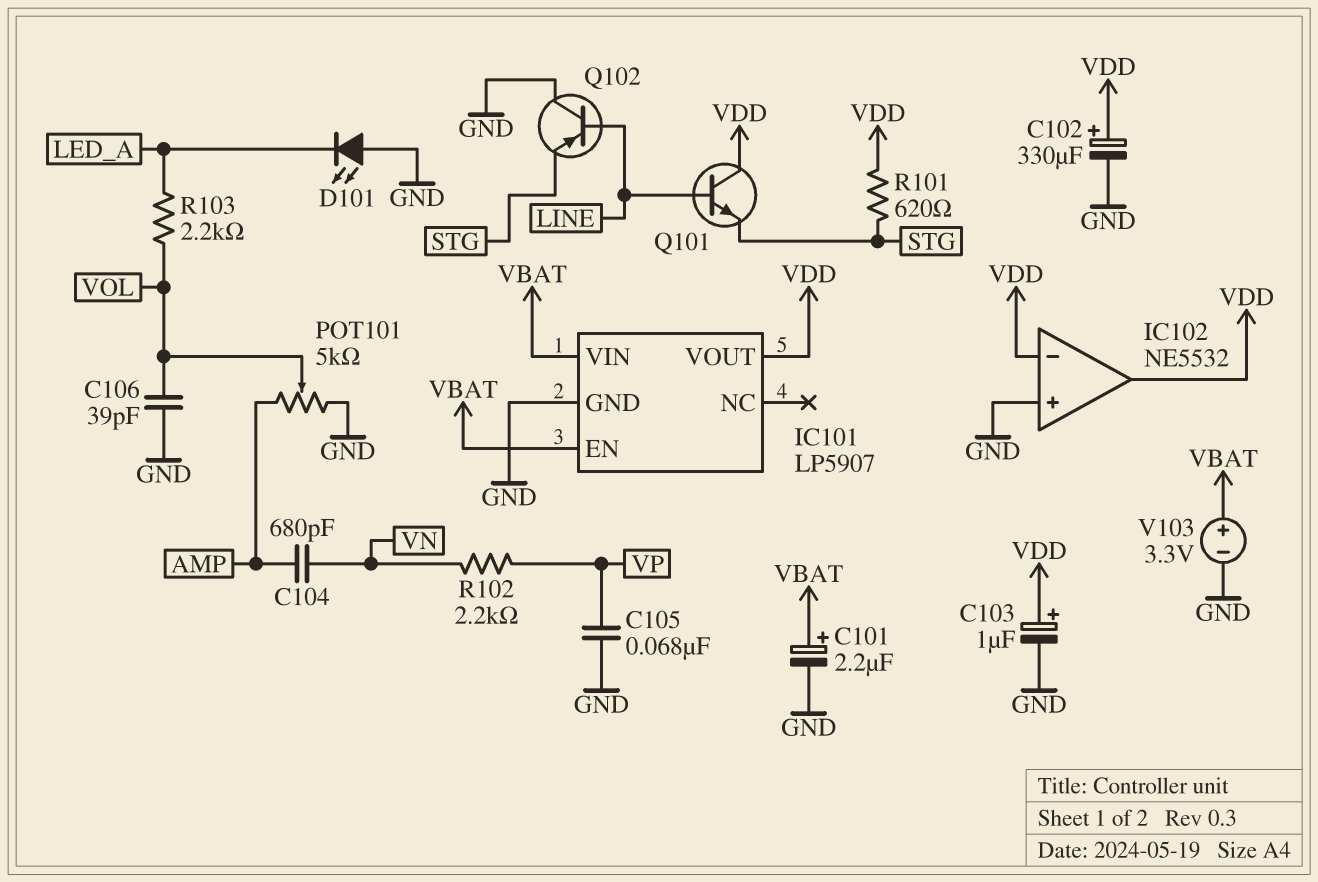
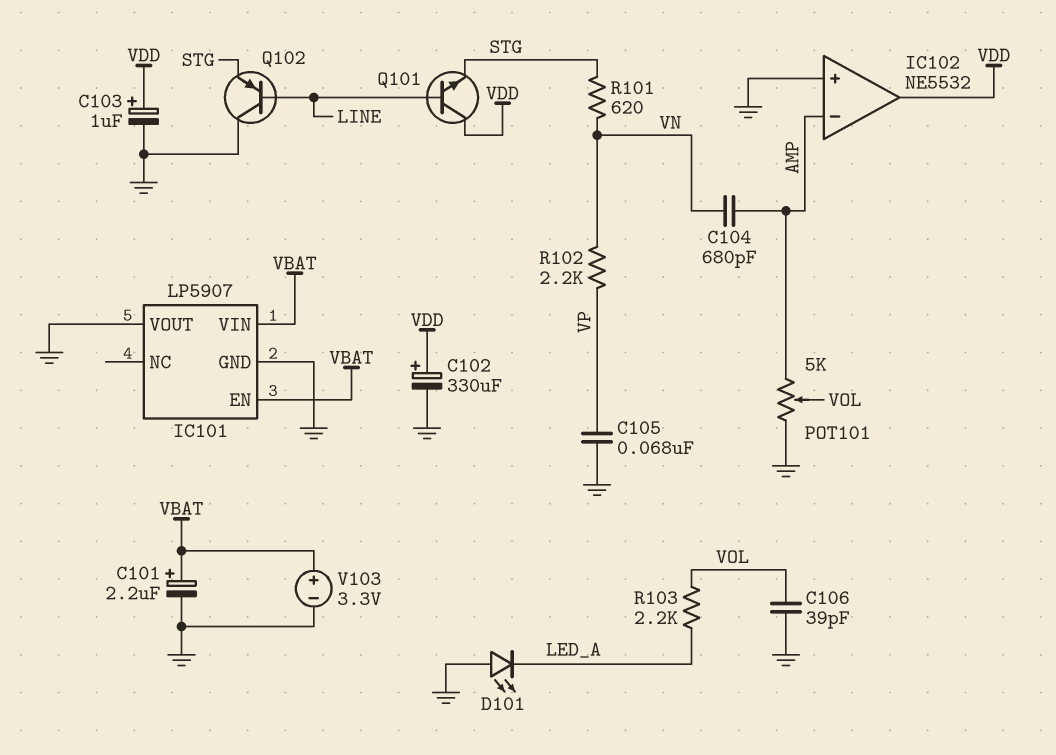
IC101 pin VOUT: VDD -> GND
IC102 pin in-: VDD -> AMP
R101: 620 (STG, VDD) -> 620 (STG, VN)

